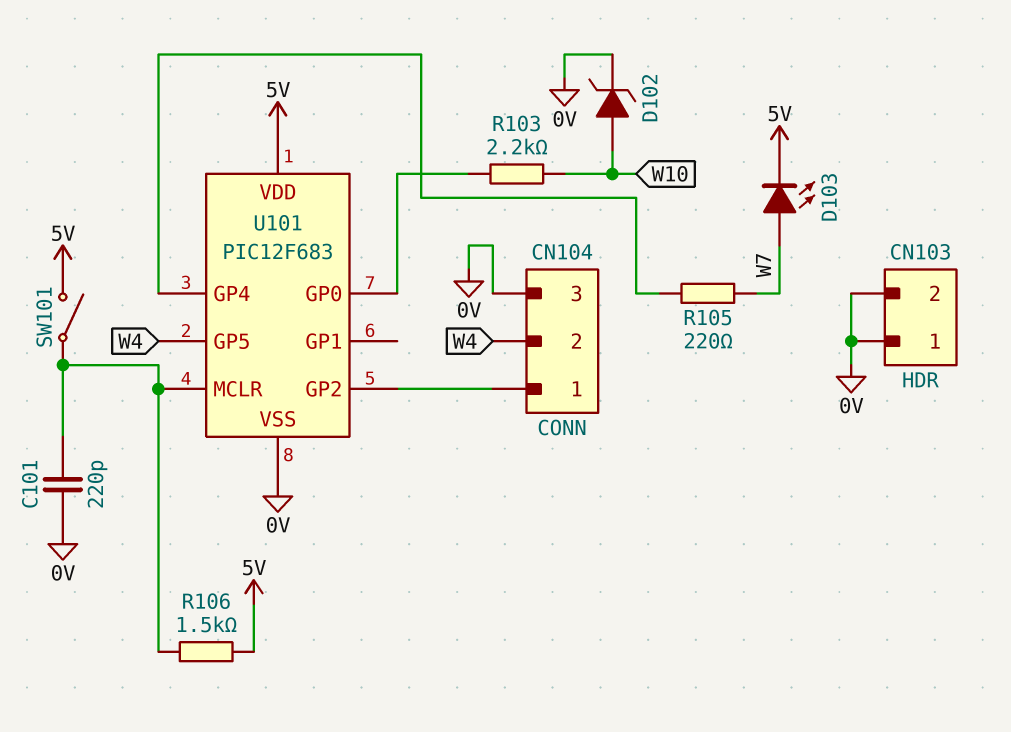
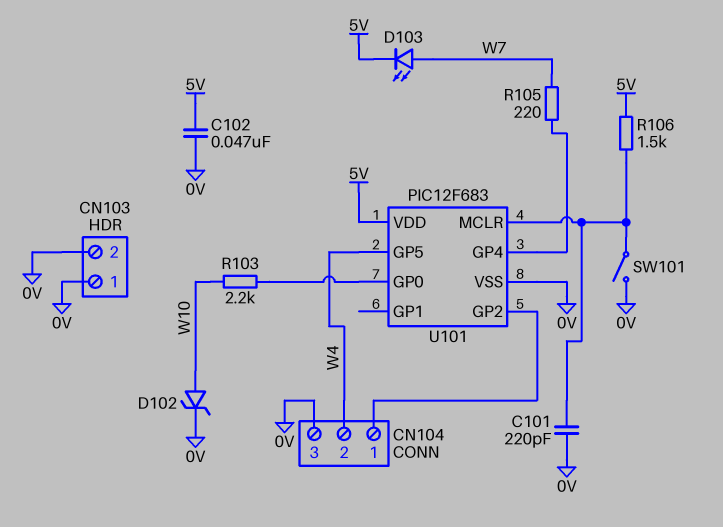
C102: none -> 47nF (0V, 5V)
SW101: switch (5V, U101/MCLR) -> switch (0V, U101/MCLR)

